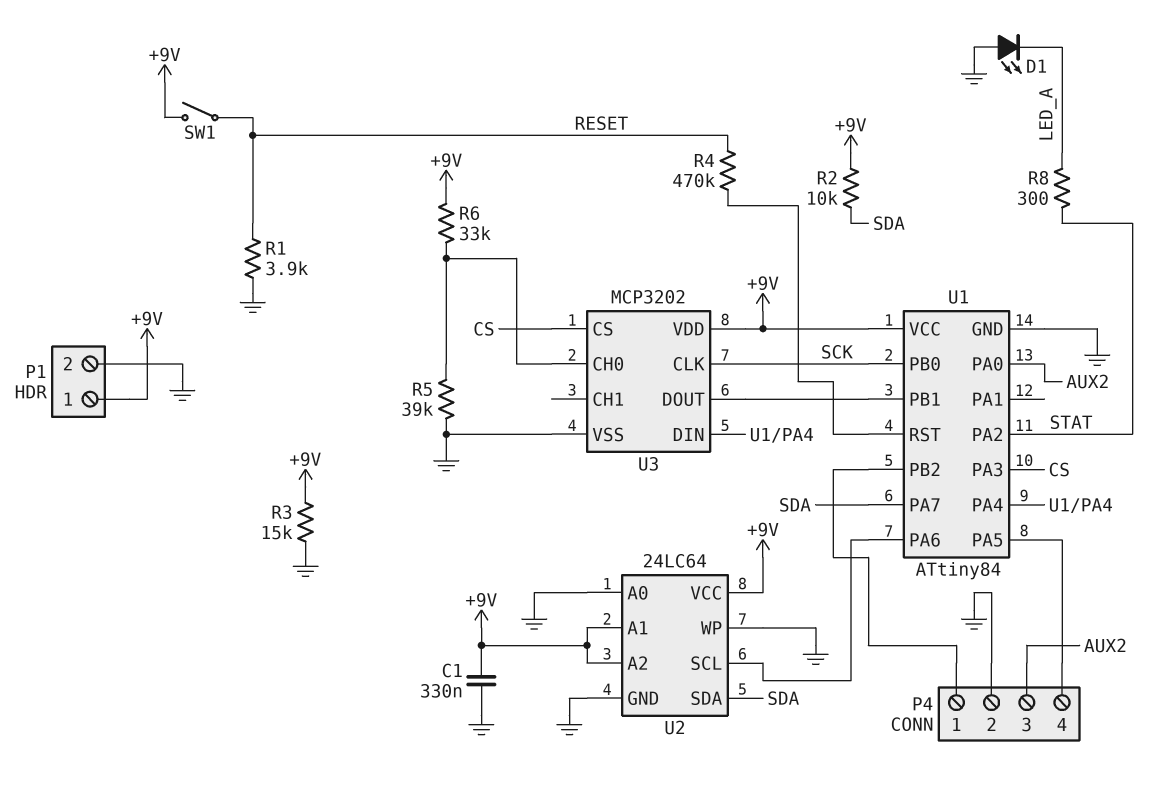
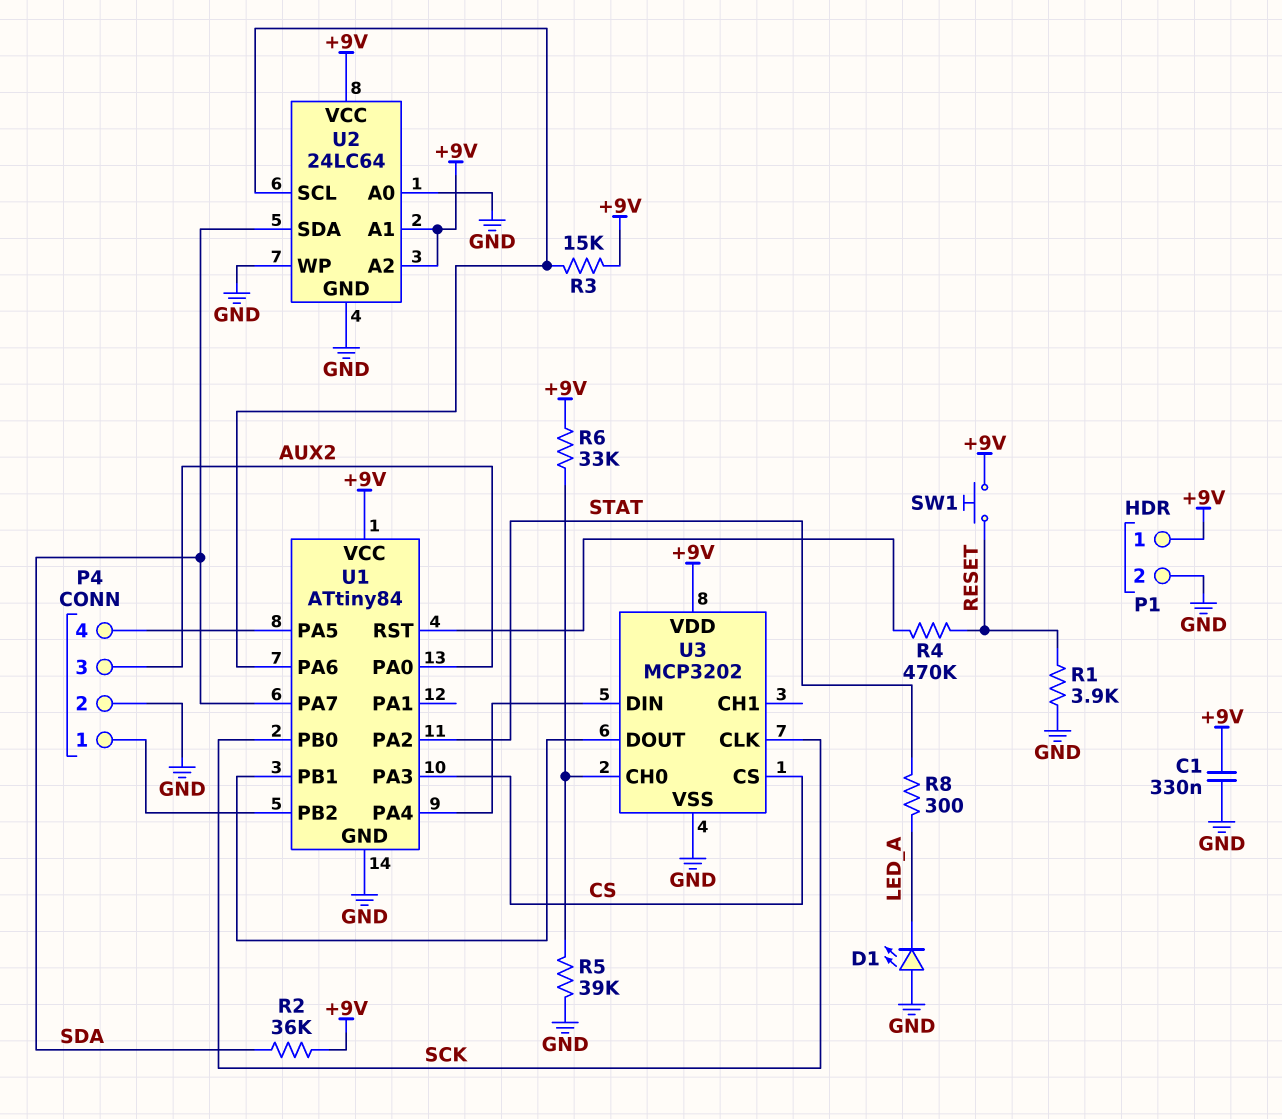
R2: 10k (+9V, SDA) -> 36k (+9V, SDA)
R3: 15k (+9V, GND) -> 15k (+9V, U1/PA6)
SW1: switch (+9V, RESET) -> button (+9V, RESET)

